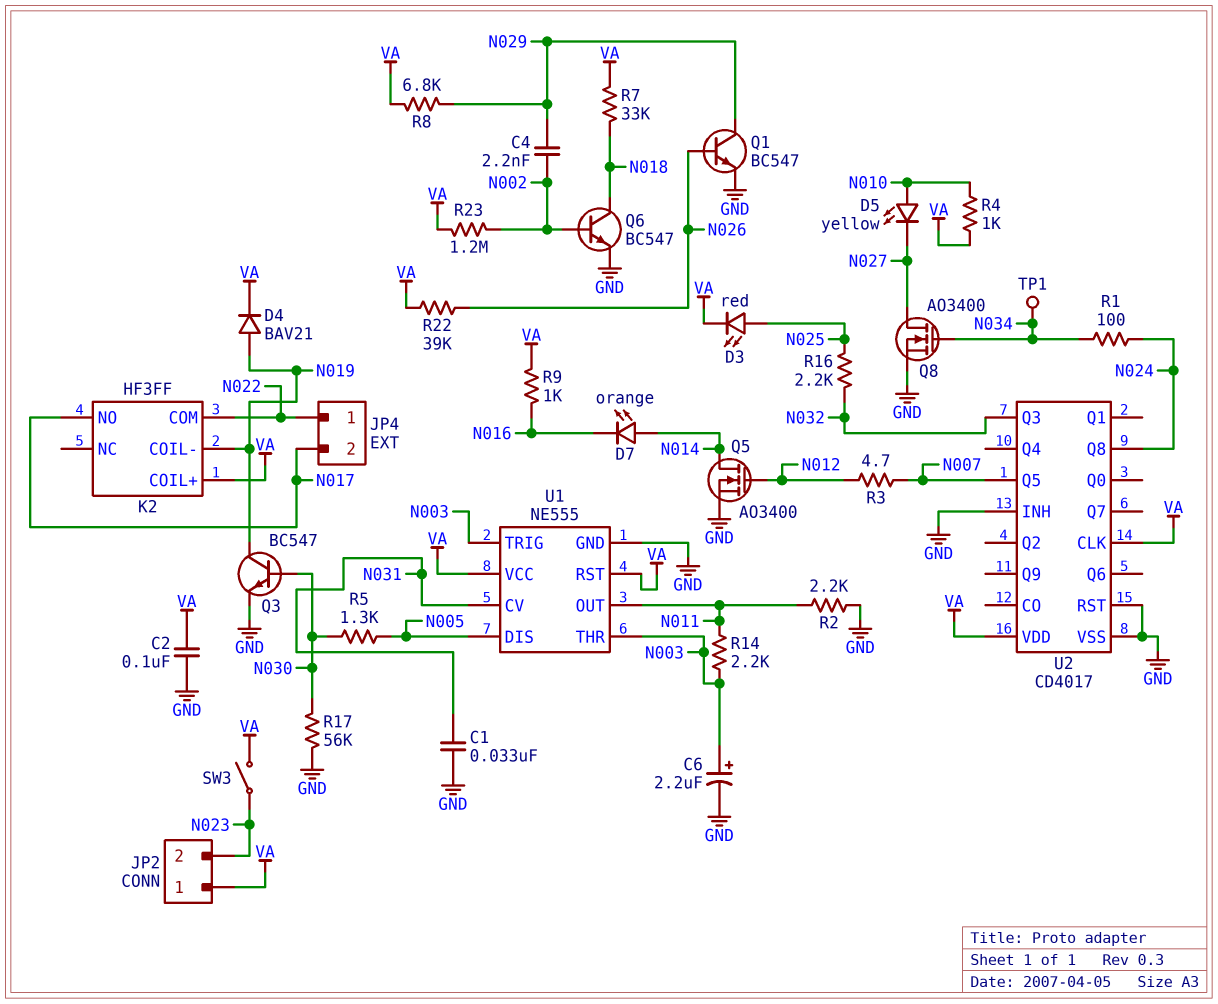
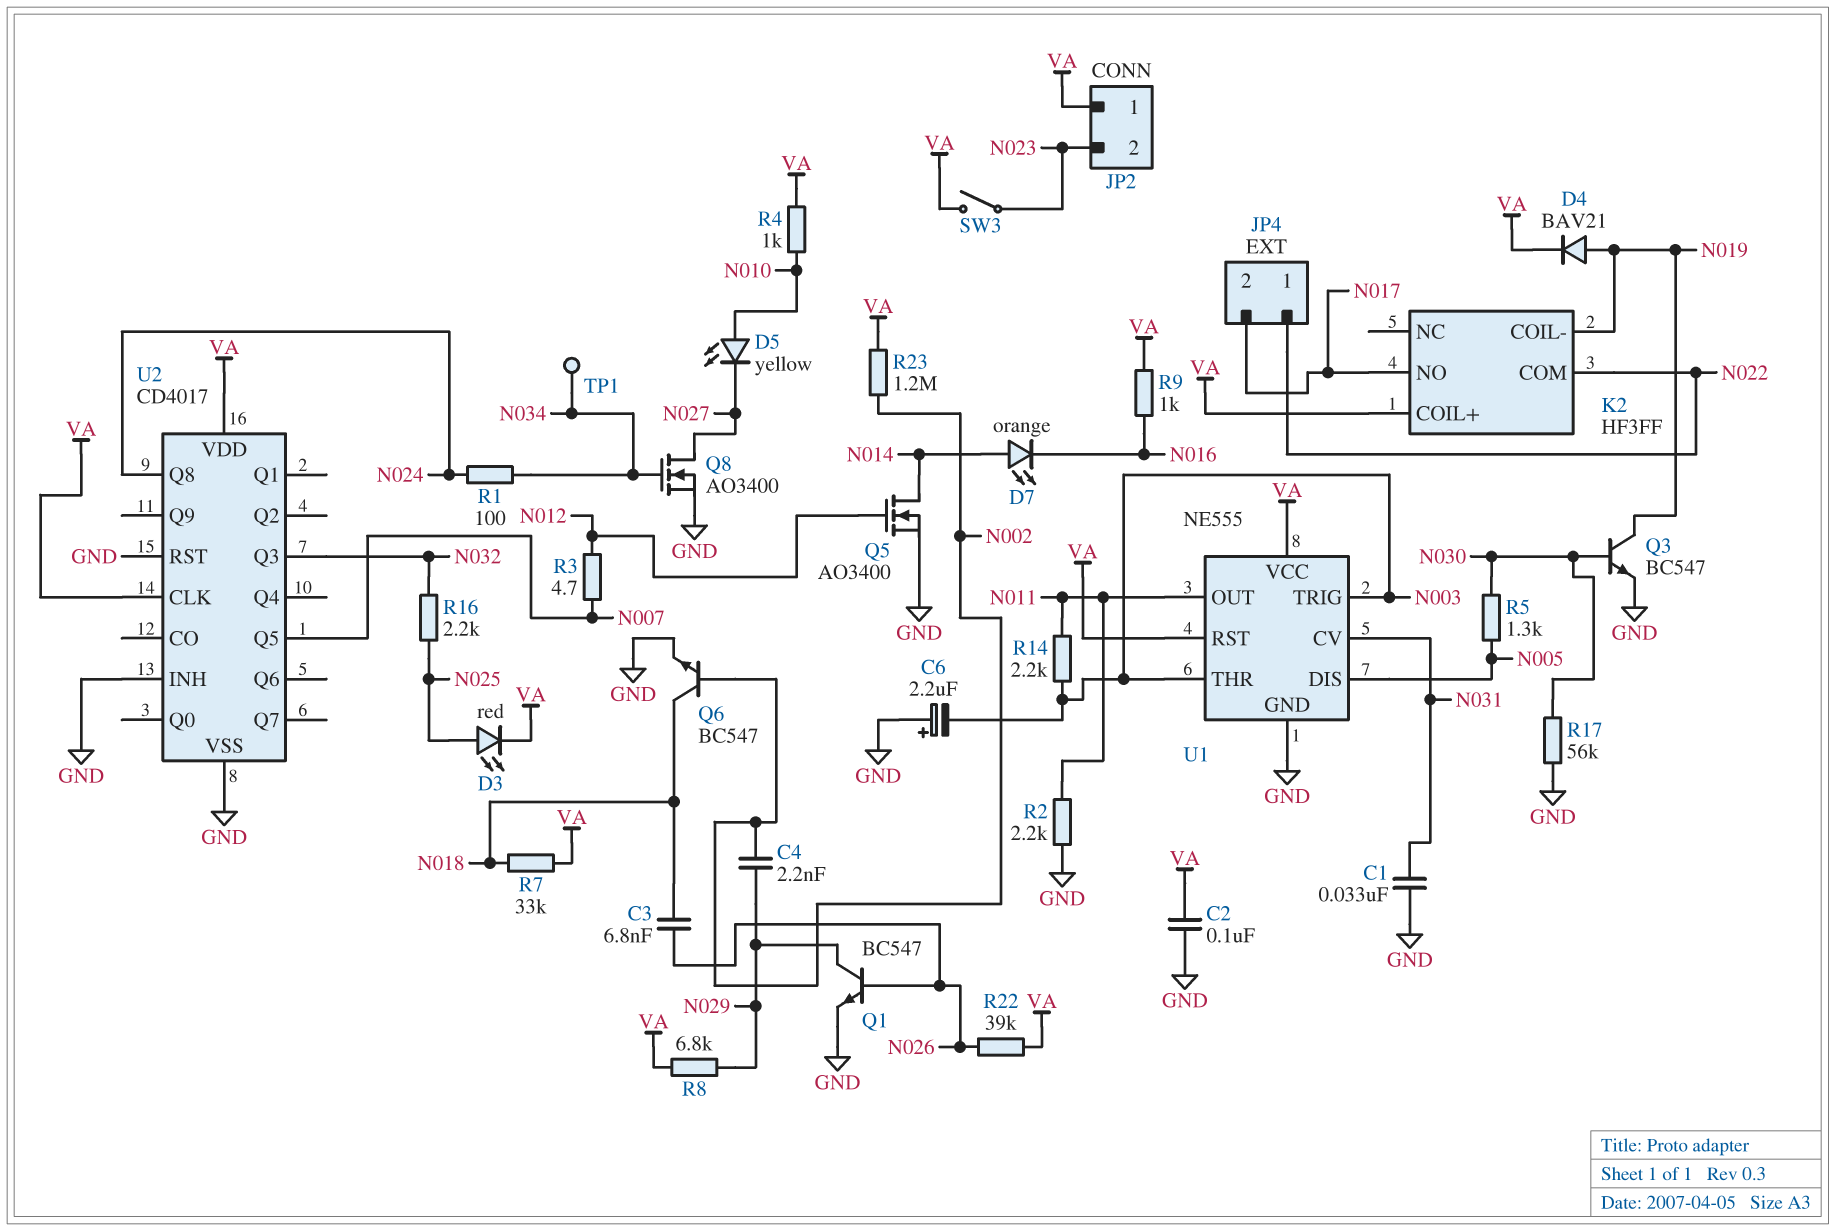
C3: none -> 6.8nF (N018, N026)
C6: 2.2uF (plus N003, minus GND) -> 2.2uF (plus GND, minus N003)

